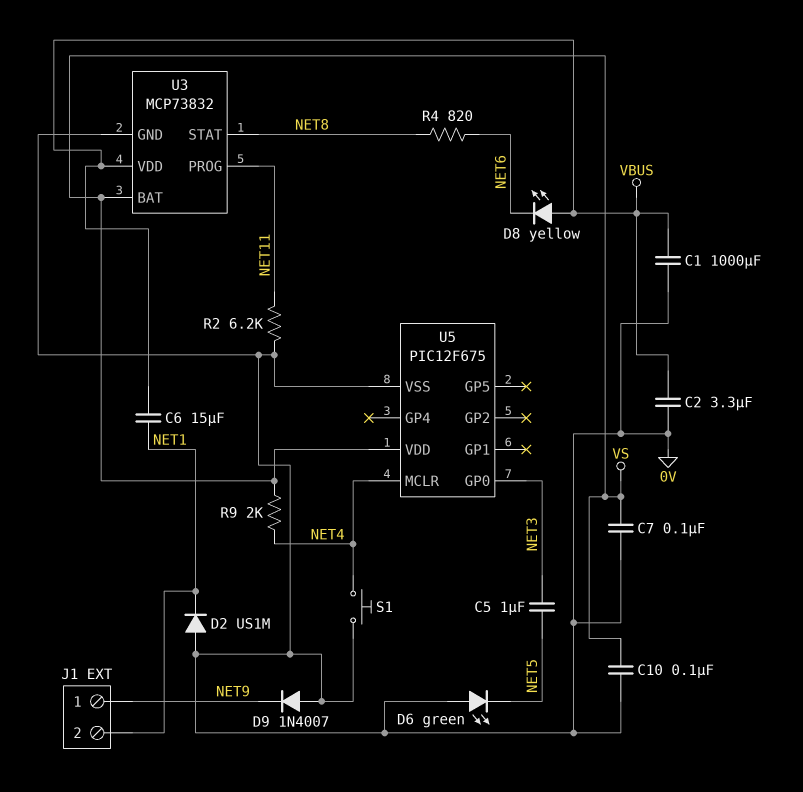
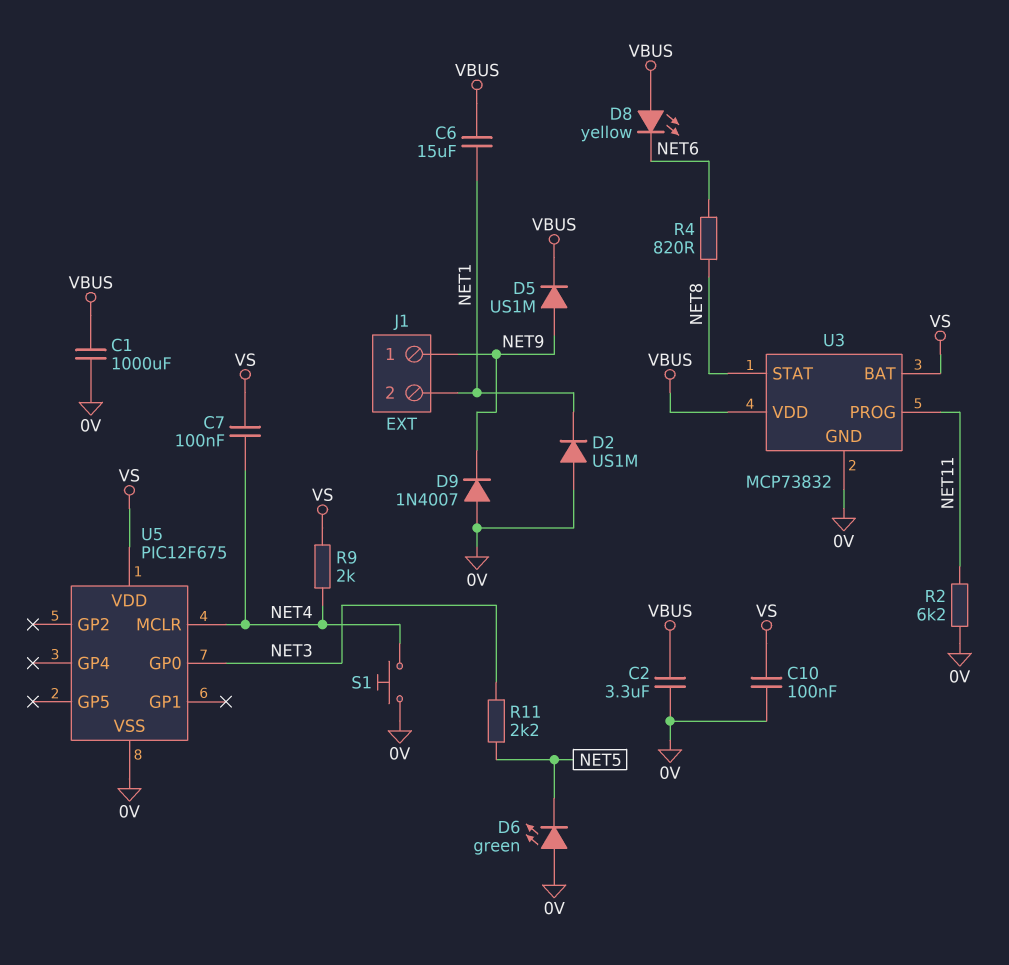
C5: 1uF (NET3, NET5) -> none
C7: 100nF (0V, VS) -> 100nF (NET4, VS)
D5: none -> diode US1M (A NET9, K VBUS)
R11: none -> 2.2k (NET3, NET5)

